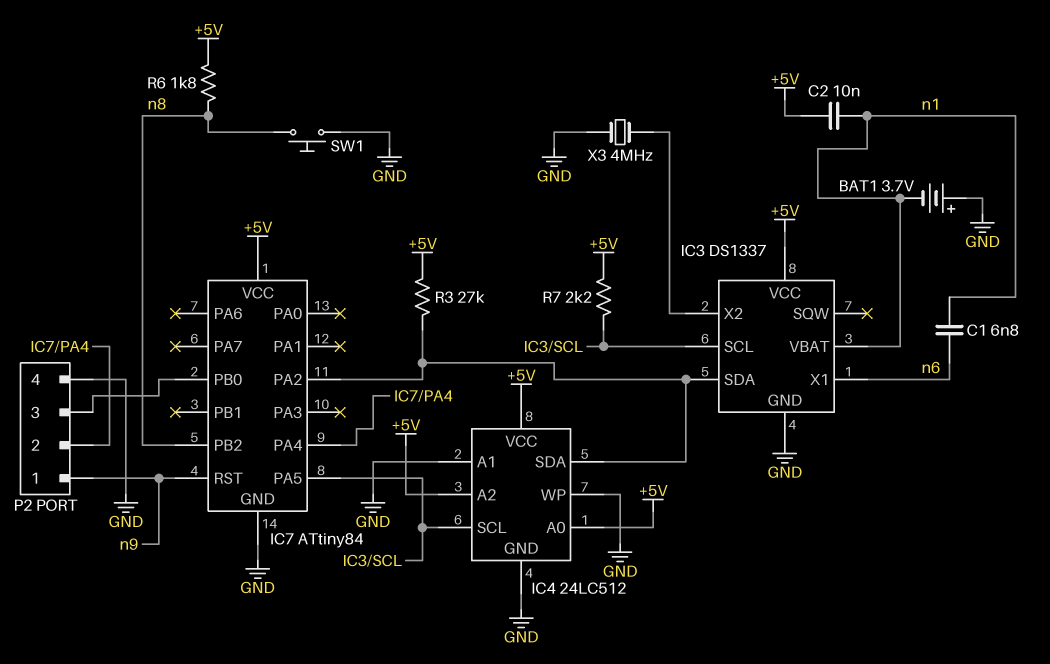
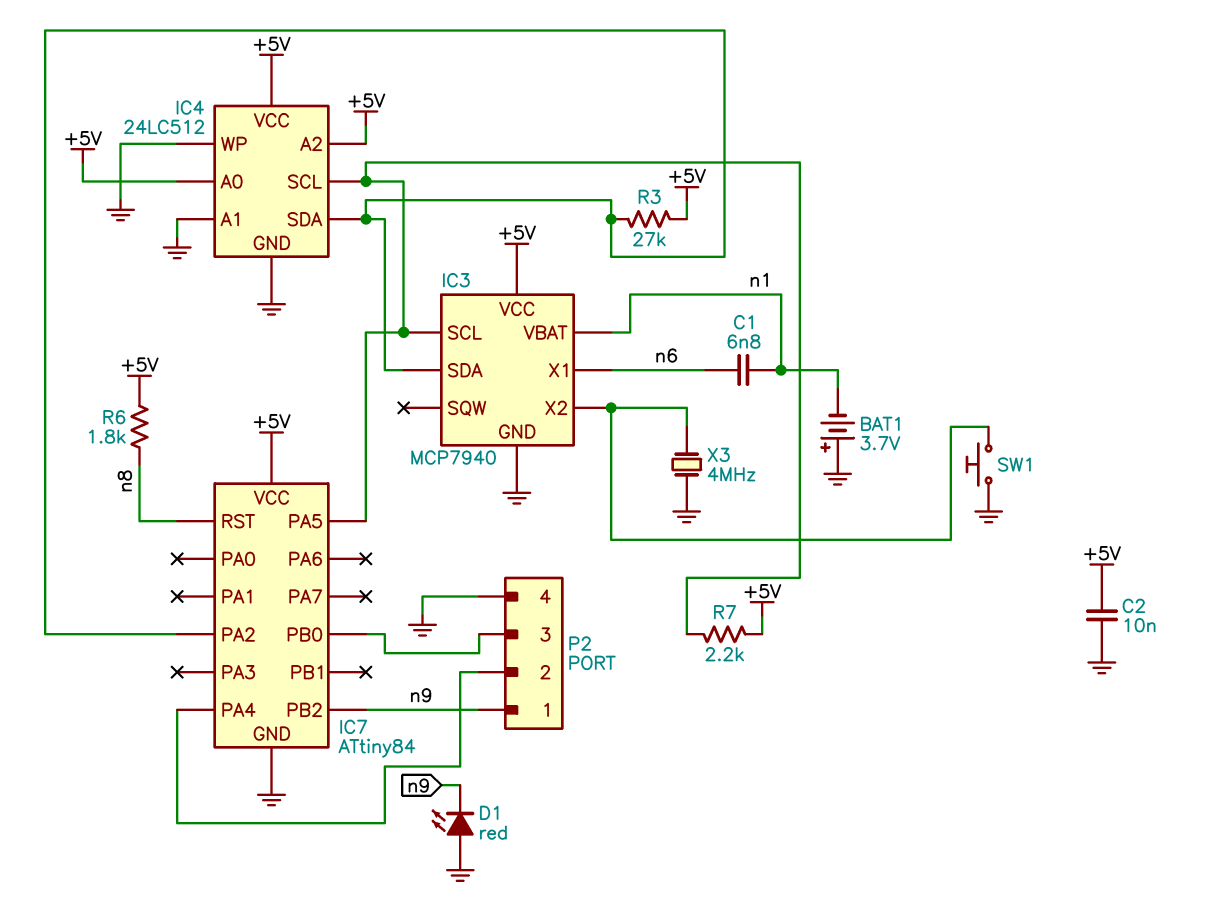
C2: 10nF (+5V, n1) -> 10nF (+5V, GND)
D1: none -> LED red (A GND, K n9)
IC3: DS1337 -> MCP7940
IC7 pin PB2: n8 -> n9
IC7 pin RST: n9 -> n8
SW1: button (GND, n8) -> button (GND, IC3/X2)

